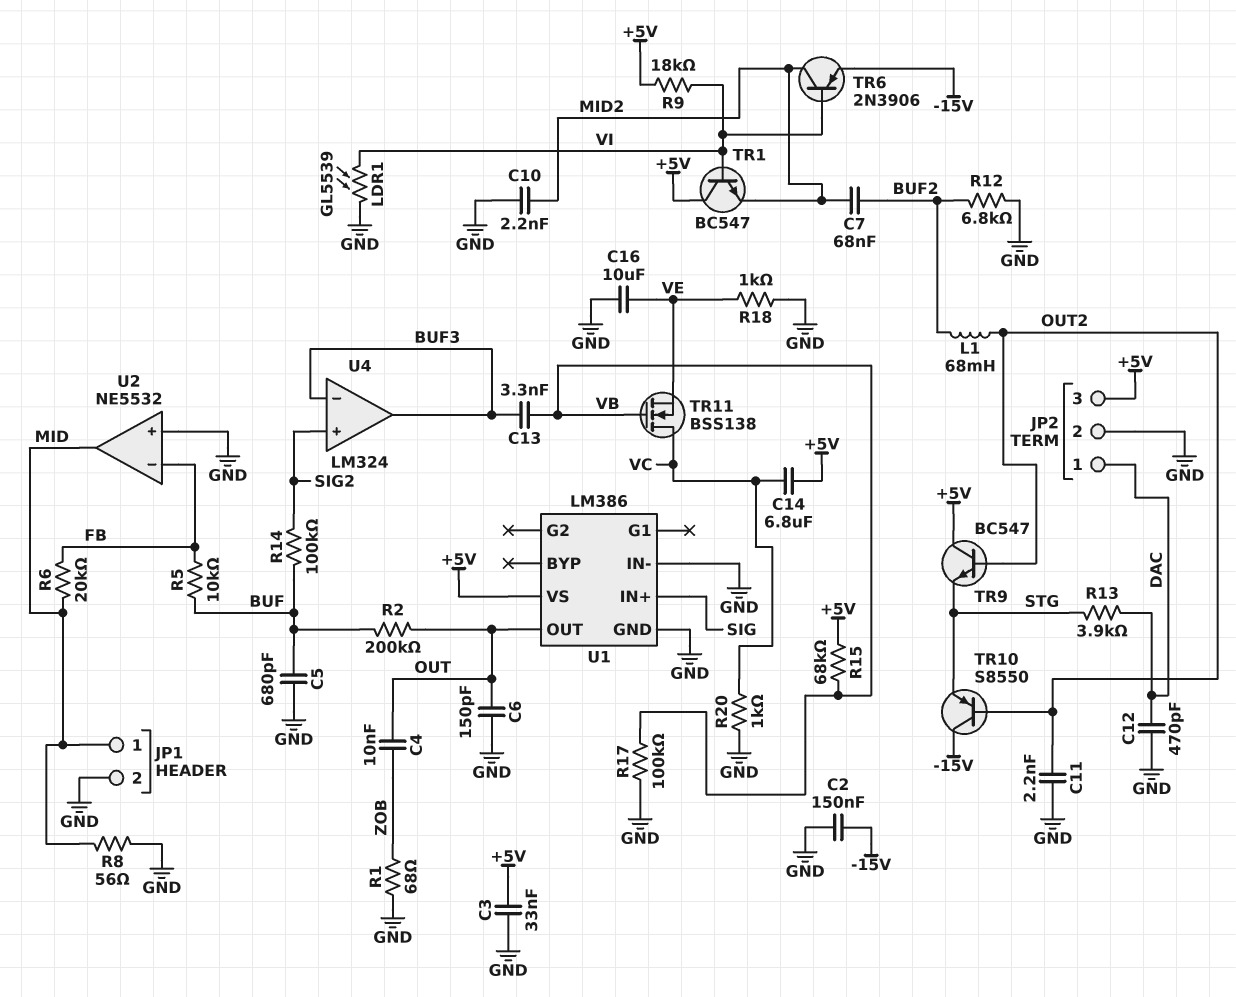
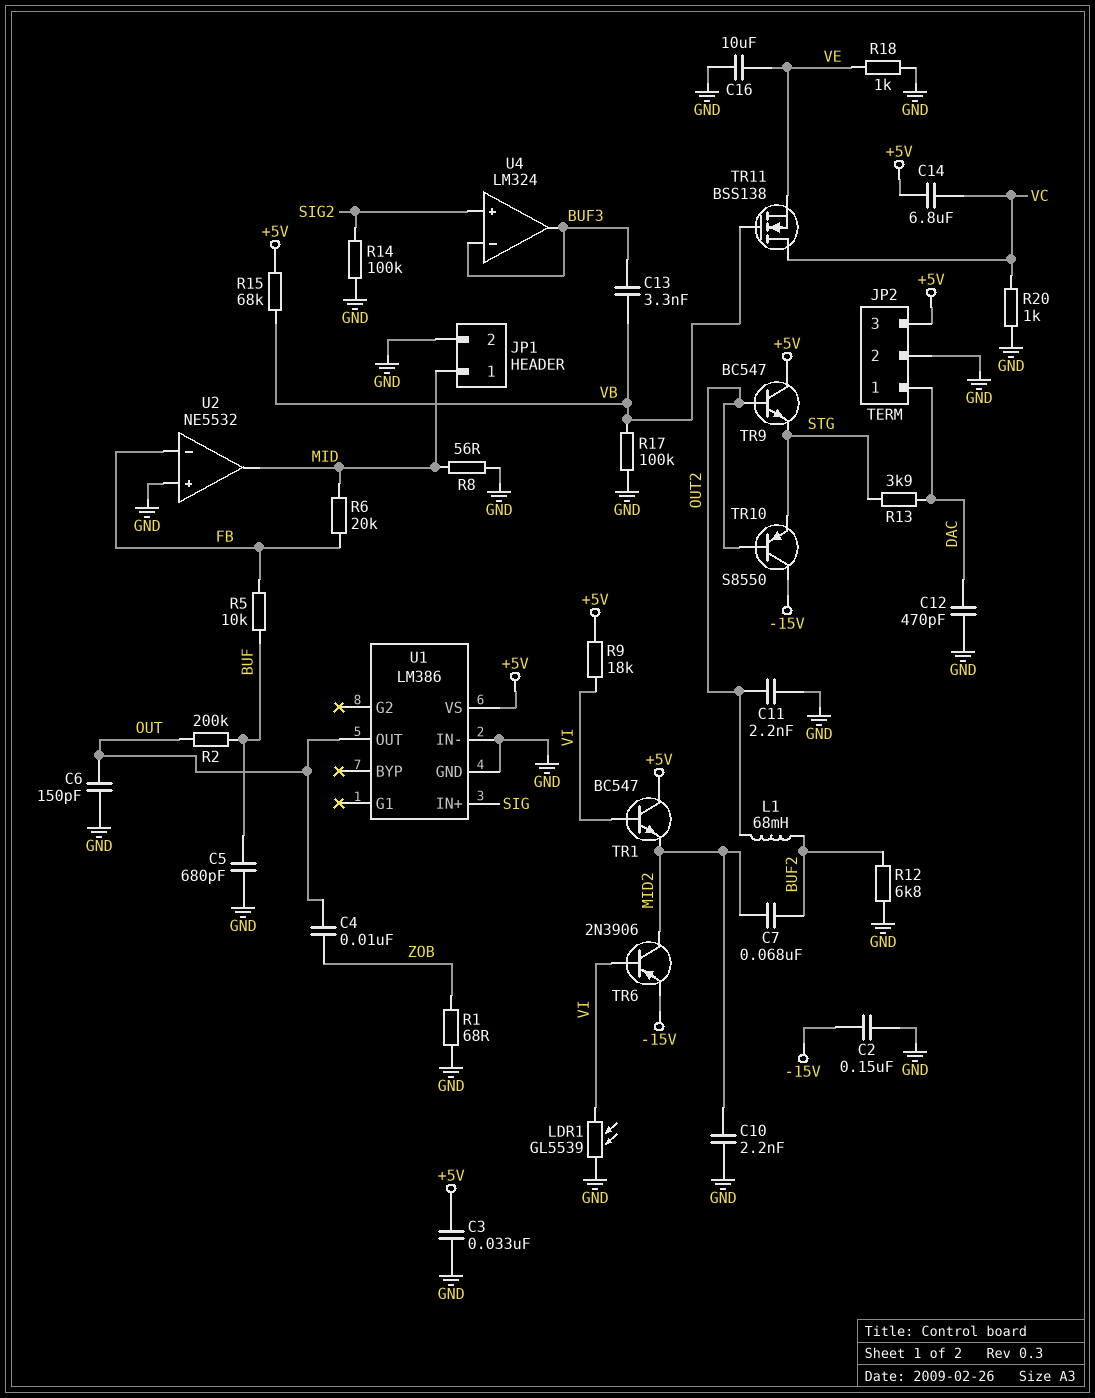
R14: 100k (BUF, SIG2) -> 100k (GND, SIG2)

